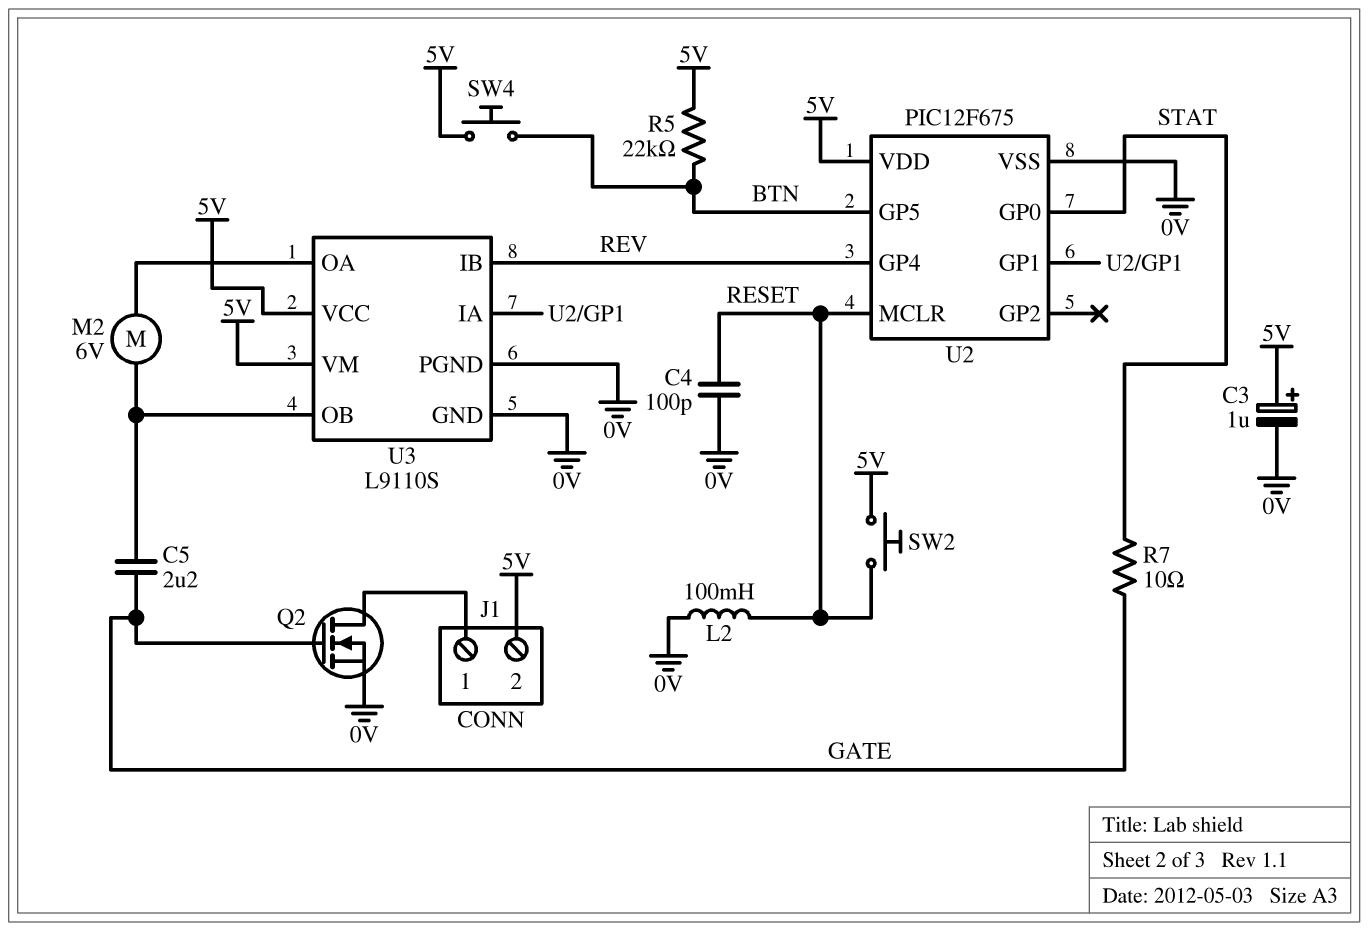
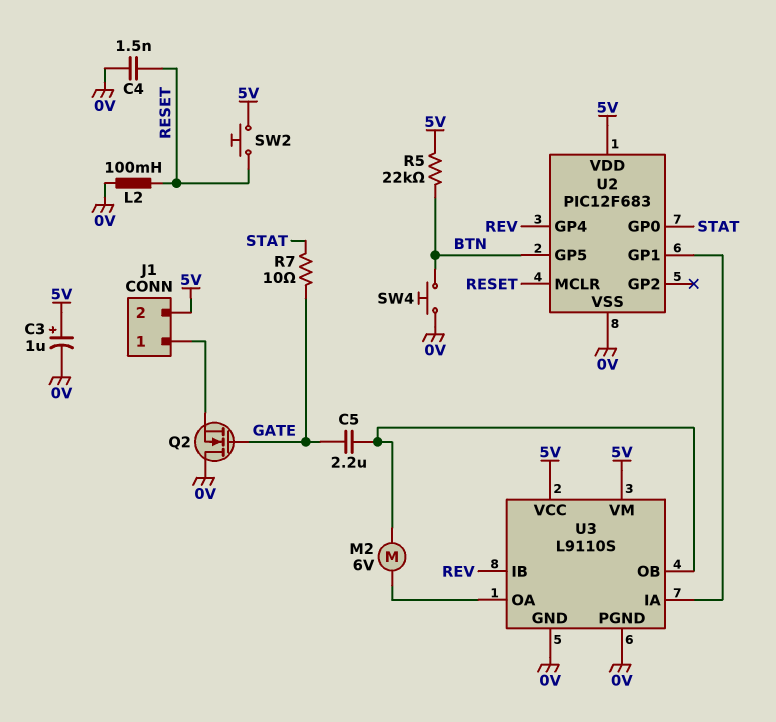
C4: 100pF (0V, RESET) -> 1.5nF (0V, RESET)
Q2: NMOS (G GATE, D J1/1, S 0V) -> NMOS (G GATE, D 0V, S J1/1)
SW4: button (5V, BTN) -> button (0V, BTN)
U2: PIC12F675 -> PIC12F683

